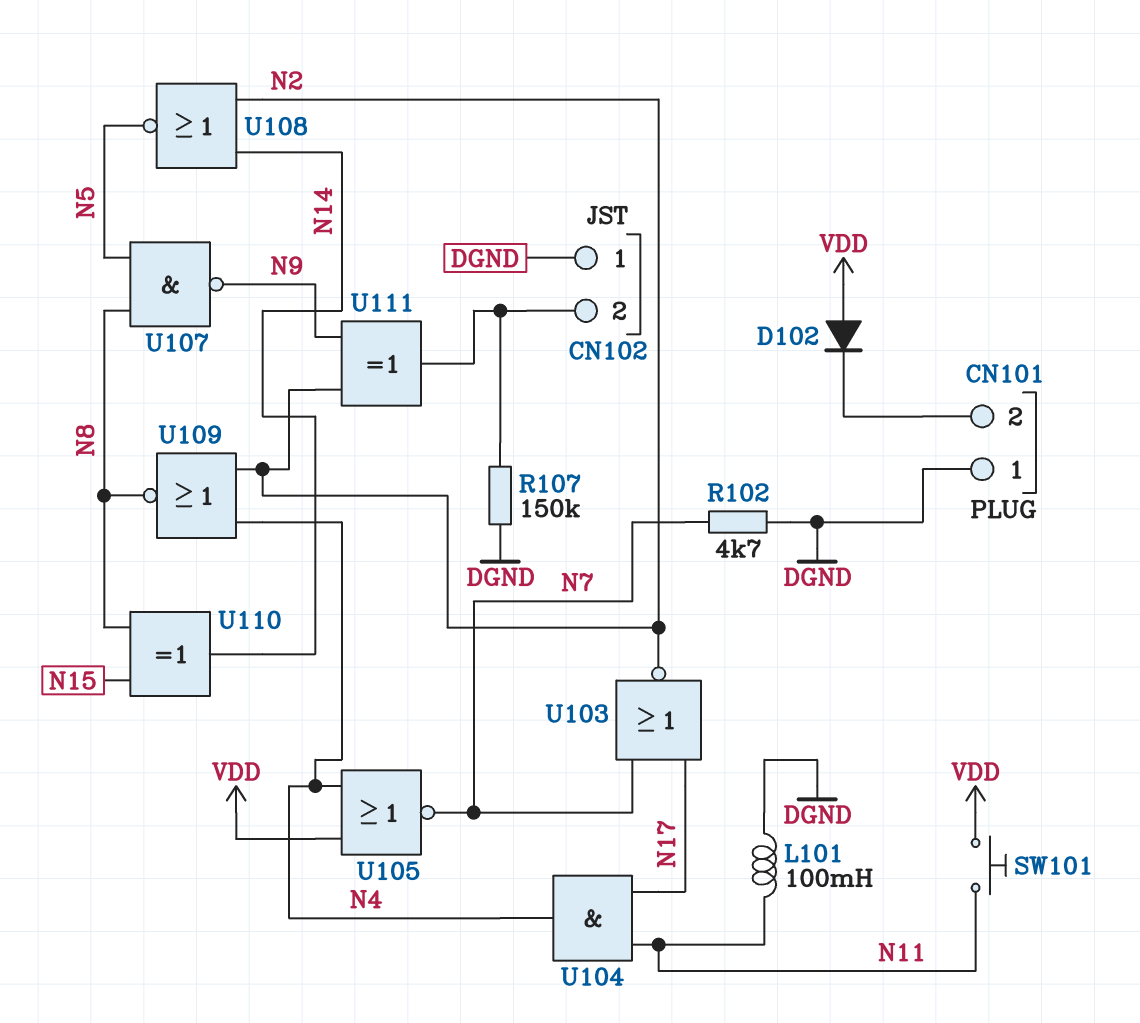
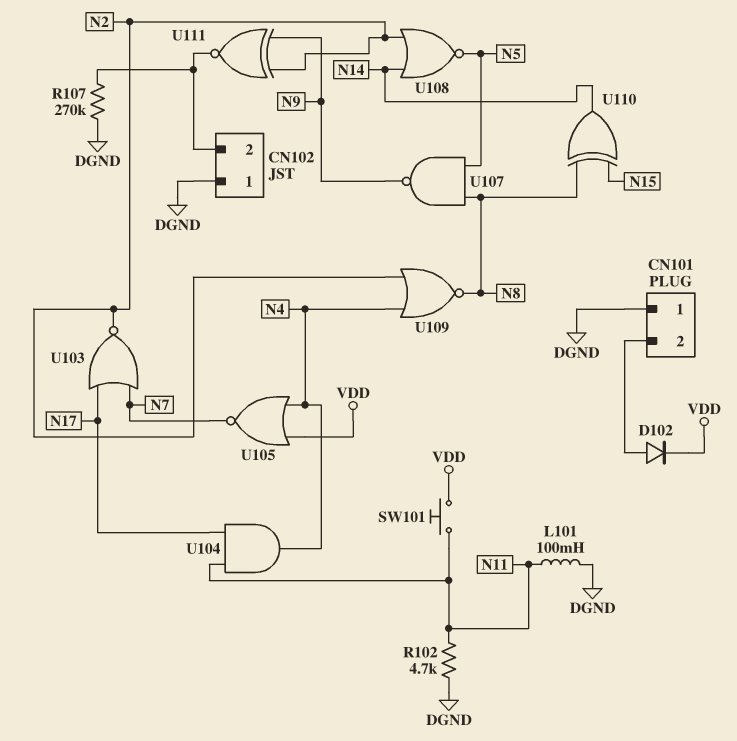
D102: diode (A VDD, K CN101/2) -> diode (A CN101/2, K VDD)
R102: 4.7k (DGND, N7) -> 4.7k (DGND, N11)
R107: 150k (CN102/2, DGND) -> 270k (CN102/2, DGND)
U111: XOR (in N2, in N9, out CN102/2) -> XNOR (in N2, in N9, out CN102/2)

